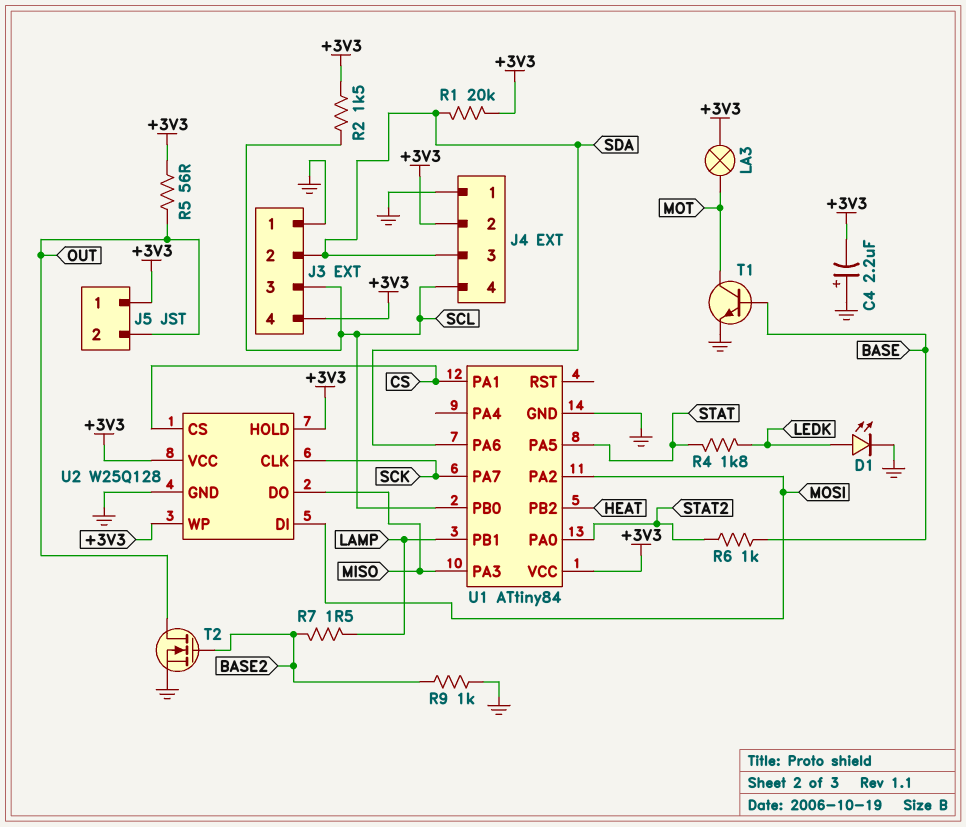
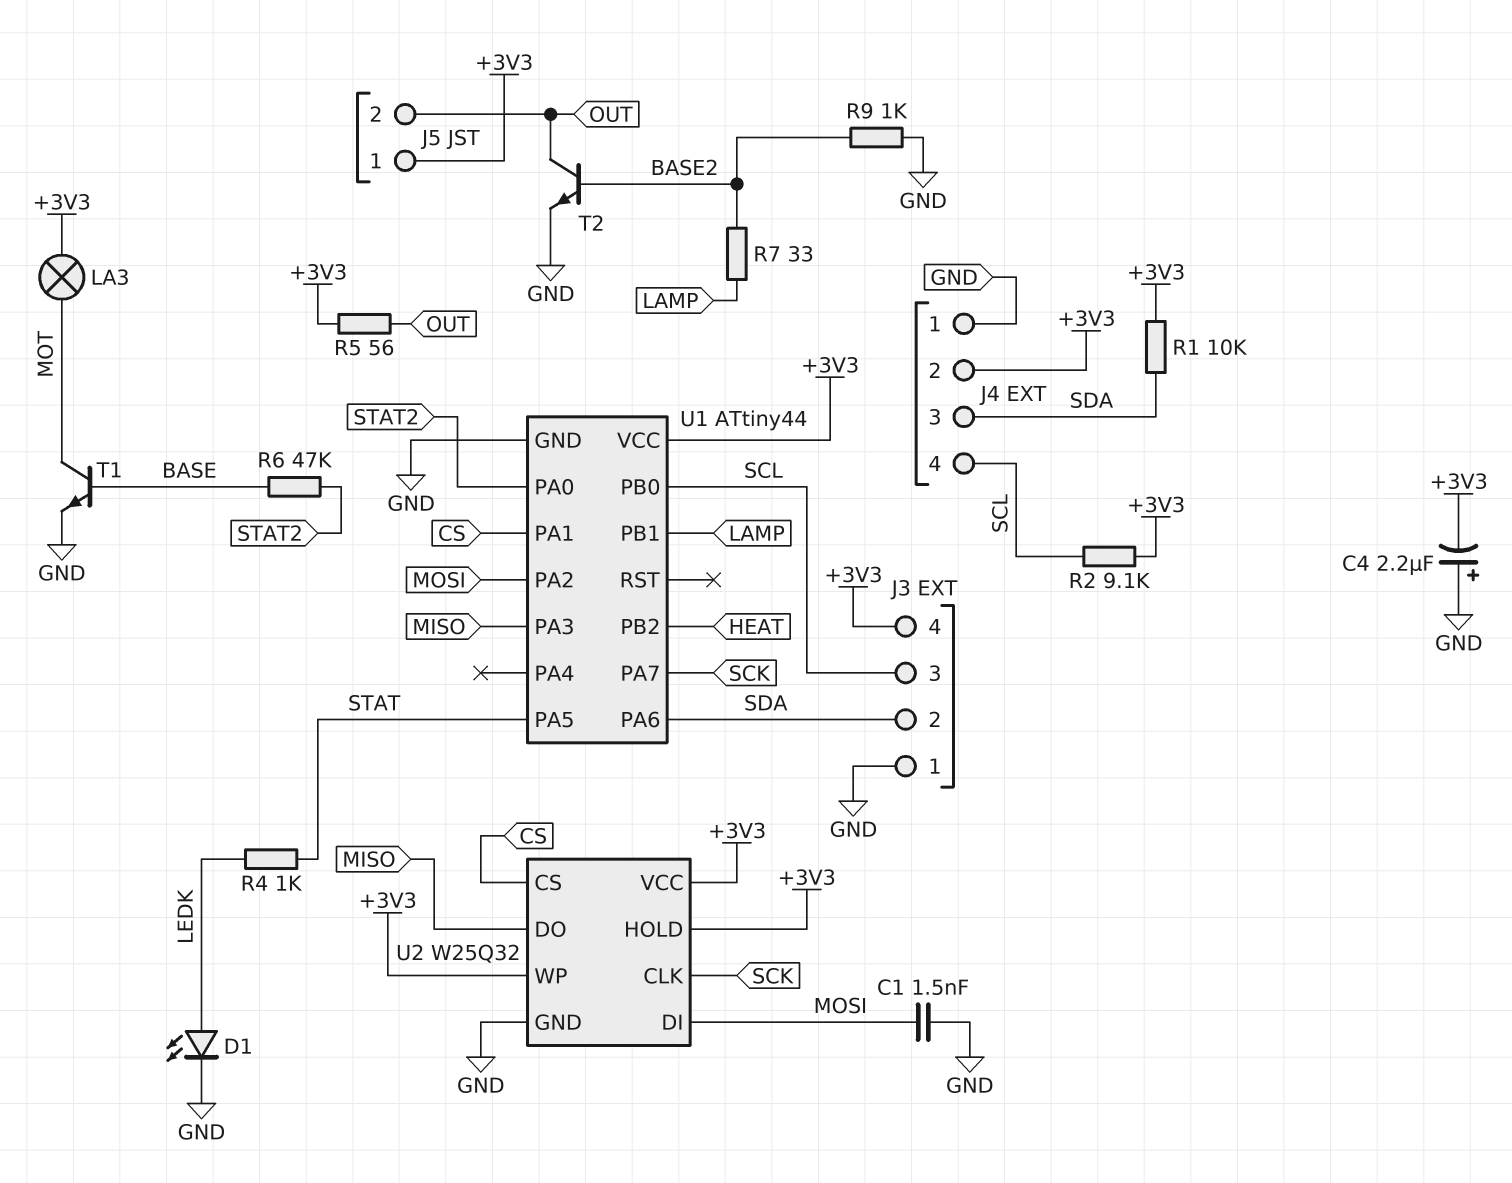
C1: none -> 1.5nF (GND, MOSI)
R1: 20k (+3V3, SDA) -> 10k (+3V3, SDA)
R2: 1.5k (+3V3, SCL) -> 9.1k (+3V3, SCL)
R4: 1.8k (LEDK, STAT) -> 1k (LEDK, STAT)
R6: 1k (BASE, STAT2) -> 47k (BASE, STAT2)
R7: 1.5 (BASE2, LAMP) -> 33 (BASE2, LAMP)
T2: NMOS (G BASE2, D OUT, S GND) -> NPN (B BASE2, C OUT, E GND)
U1: ATtiny84 -> ATtiny44
U2: W25Q128 -> W25Q32

